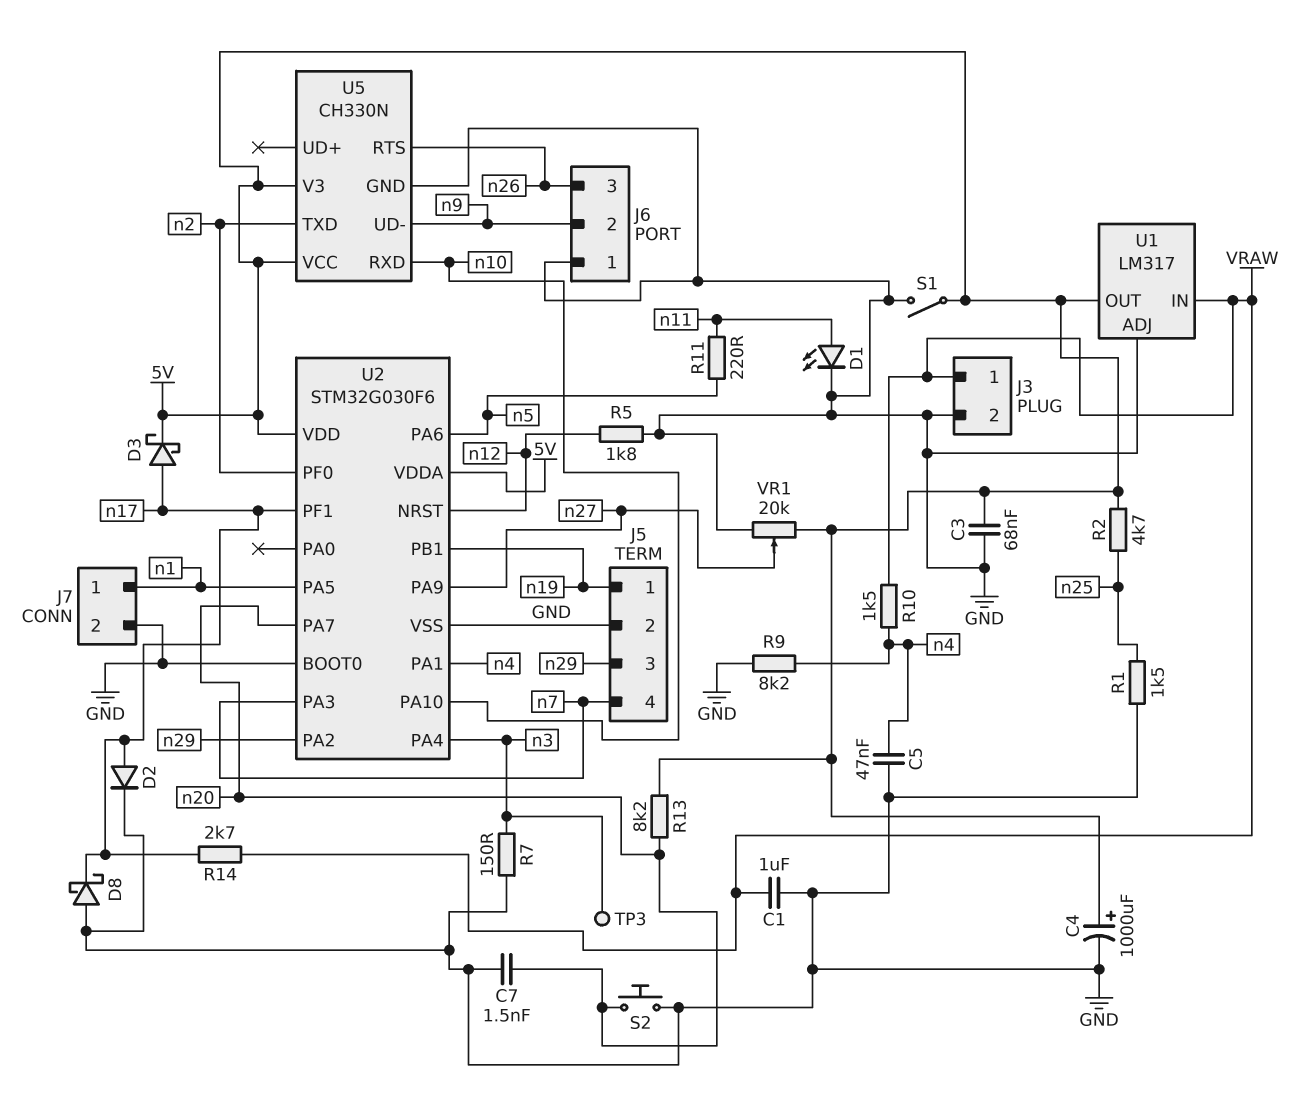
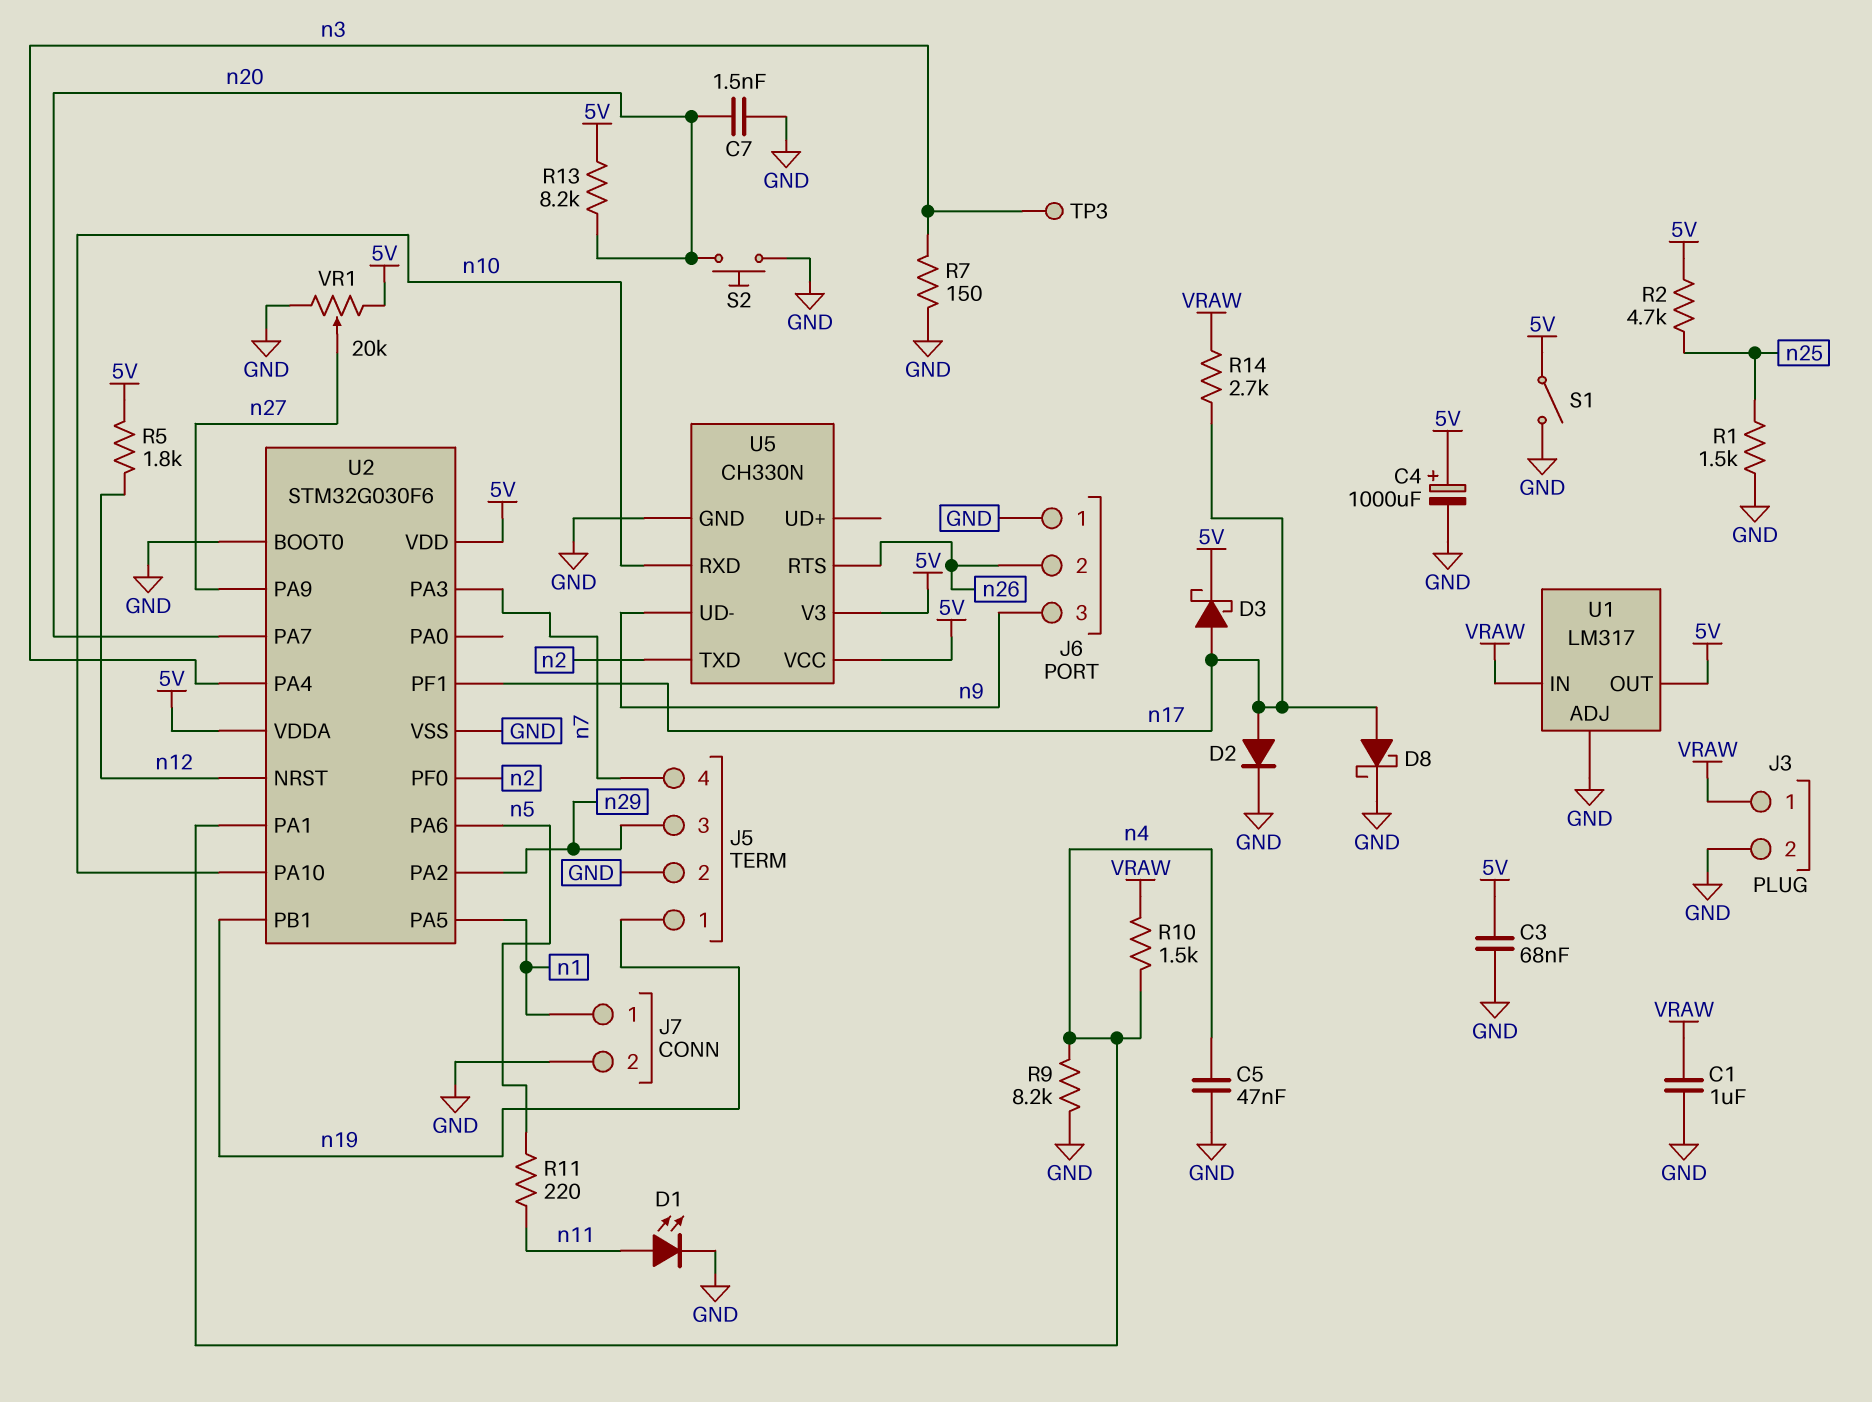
D8: schottky (A GND, K n17) -> schottky (A n17, K GND)
J6 pin 2: n9 -> n26
J6 pin 3: n26 -> n9
R5: 1.8k (GND, n12) -> 1.8k (5V, n12)

